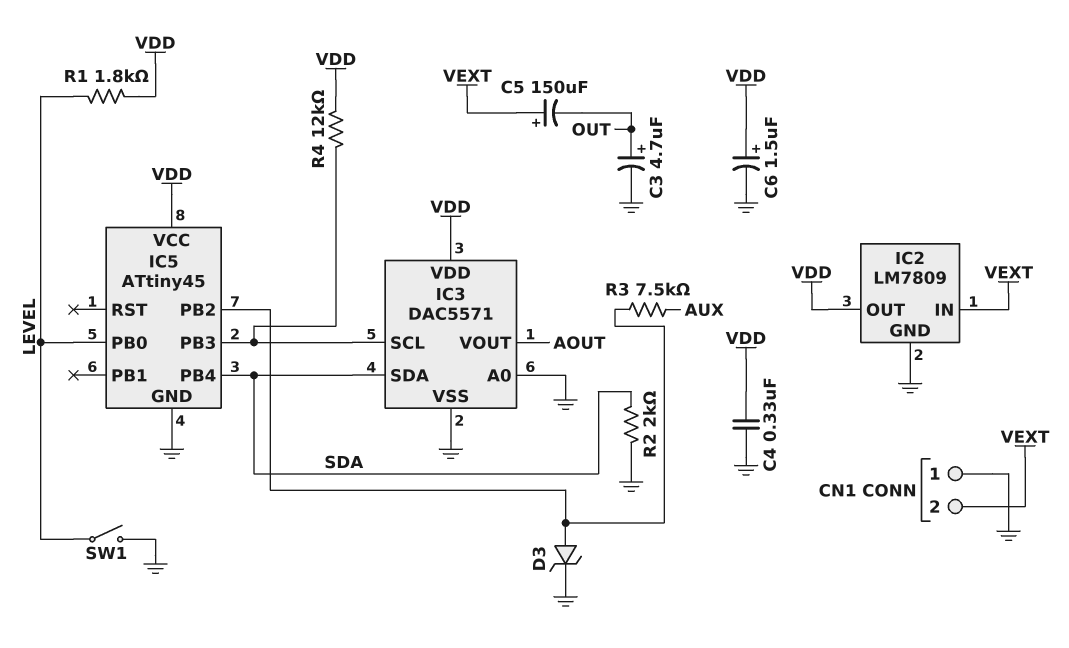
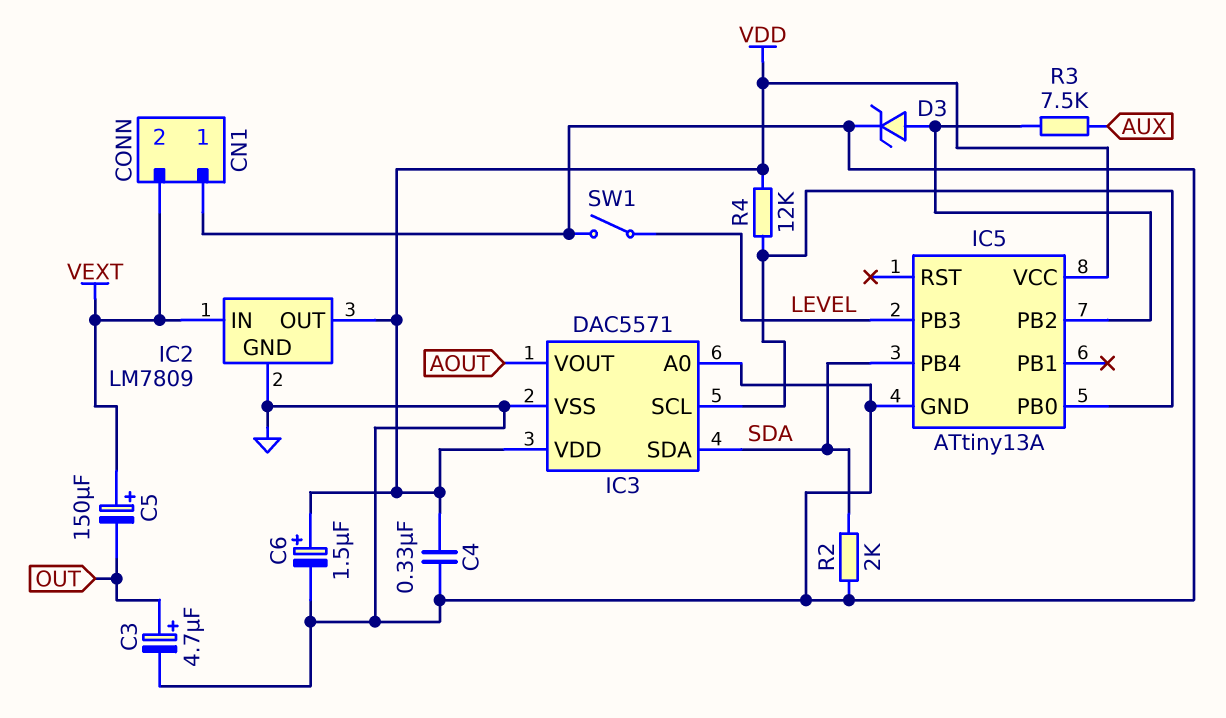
IC5: ATtiny45 -> ATtiny13A
IC5 pin PB0: LEVEL -> IC3/SCL
IC5 pin PB3: IC3/SCL -> LEVEL
R1: 1.8k (LEVEL, VDD) -> none

